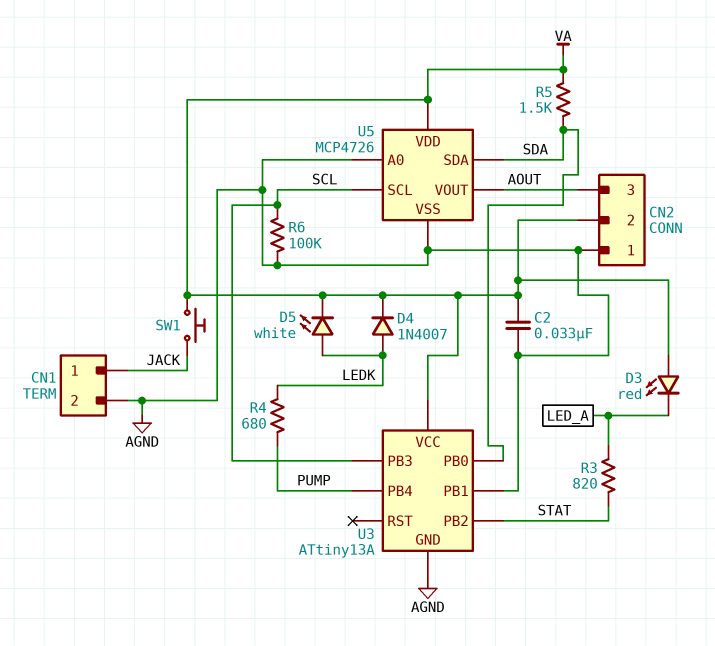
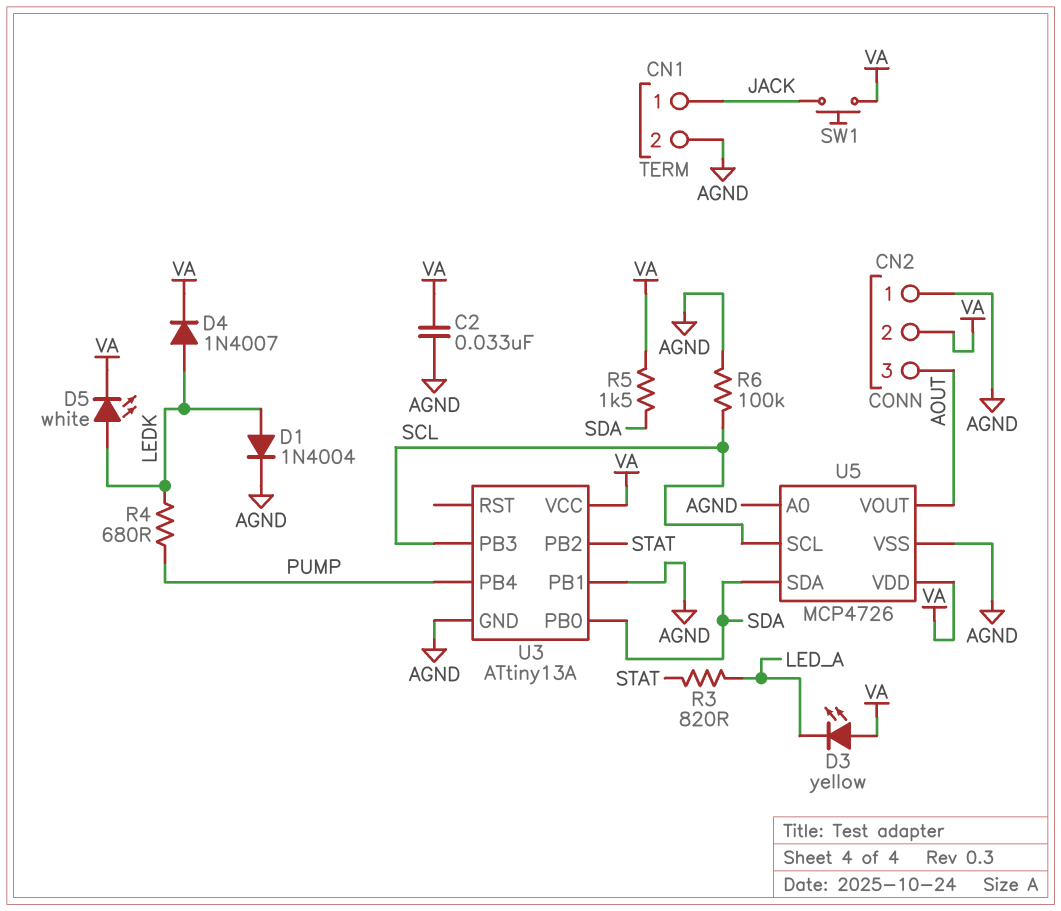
D1: none -> diode 1N4004 (A LEDK, K AGND)
D3: LED red (A VA, K LED_A) -> LED yellow (A VA, K LED_A)

